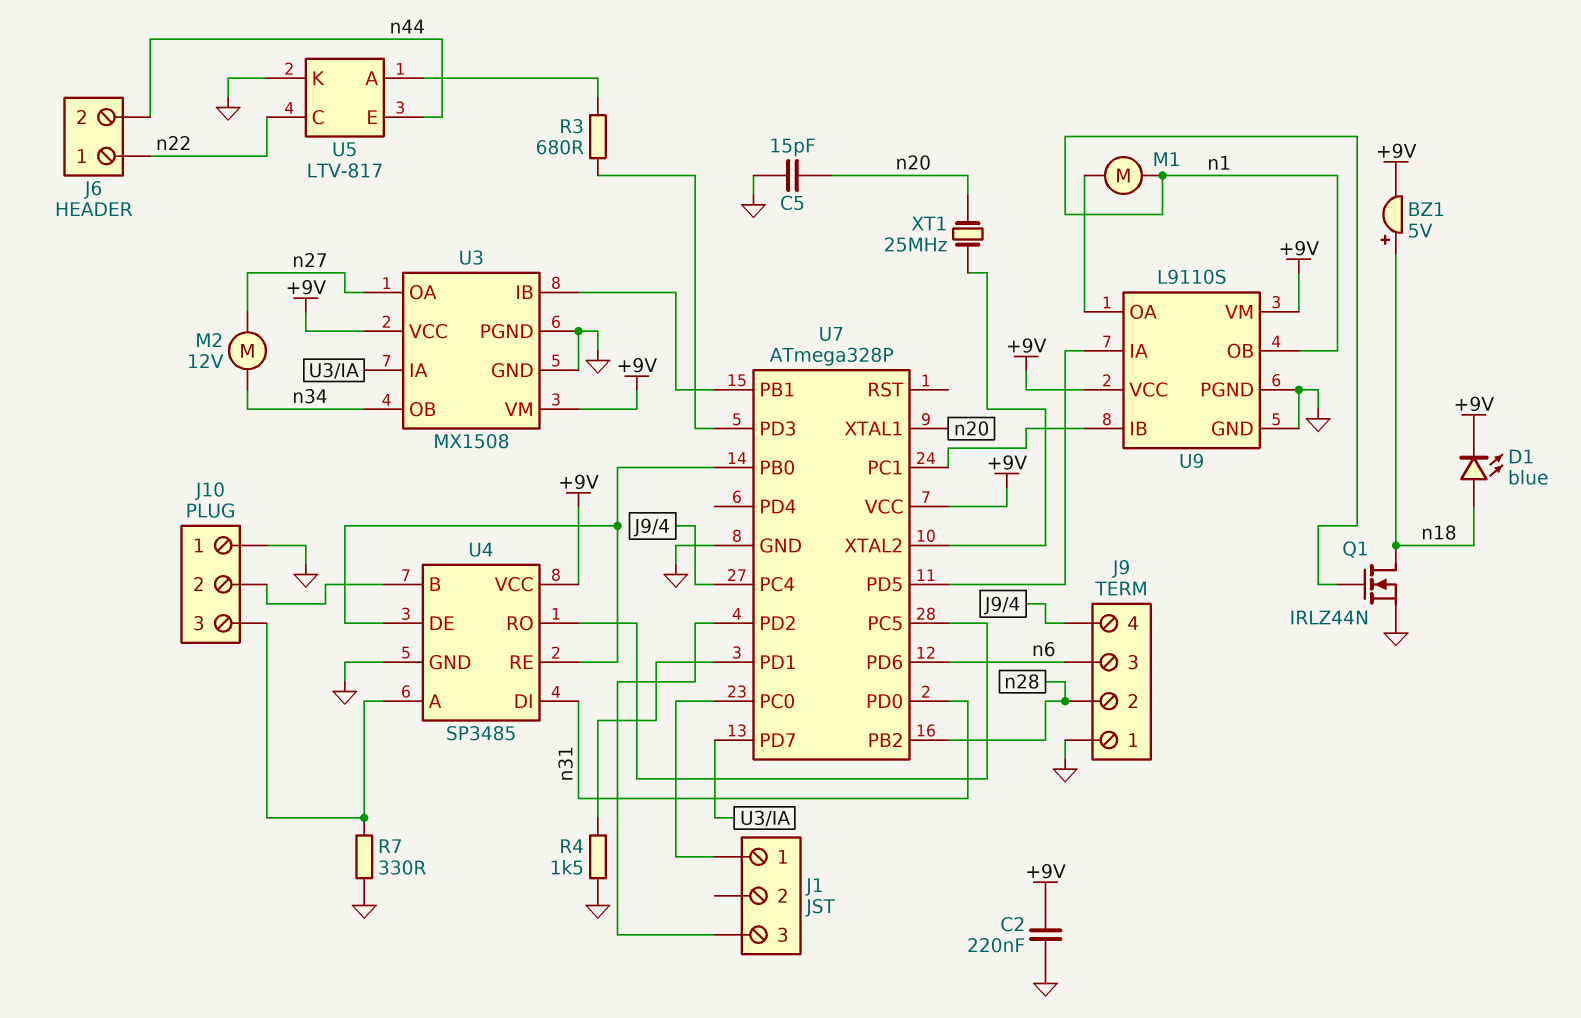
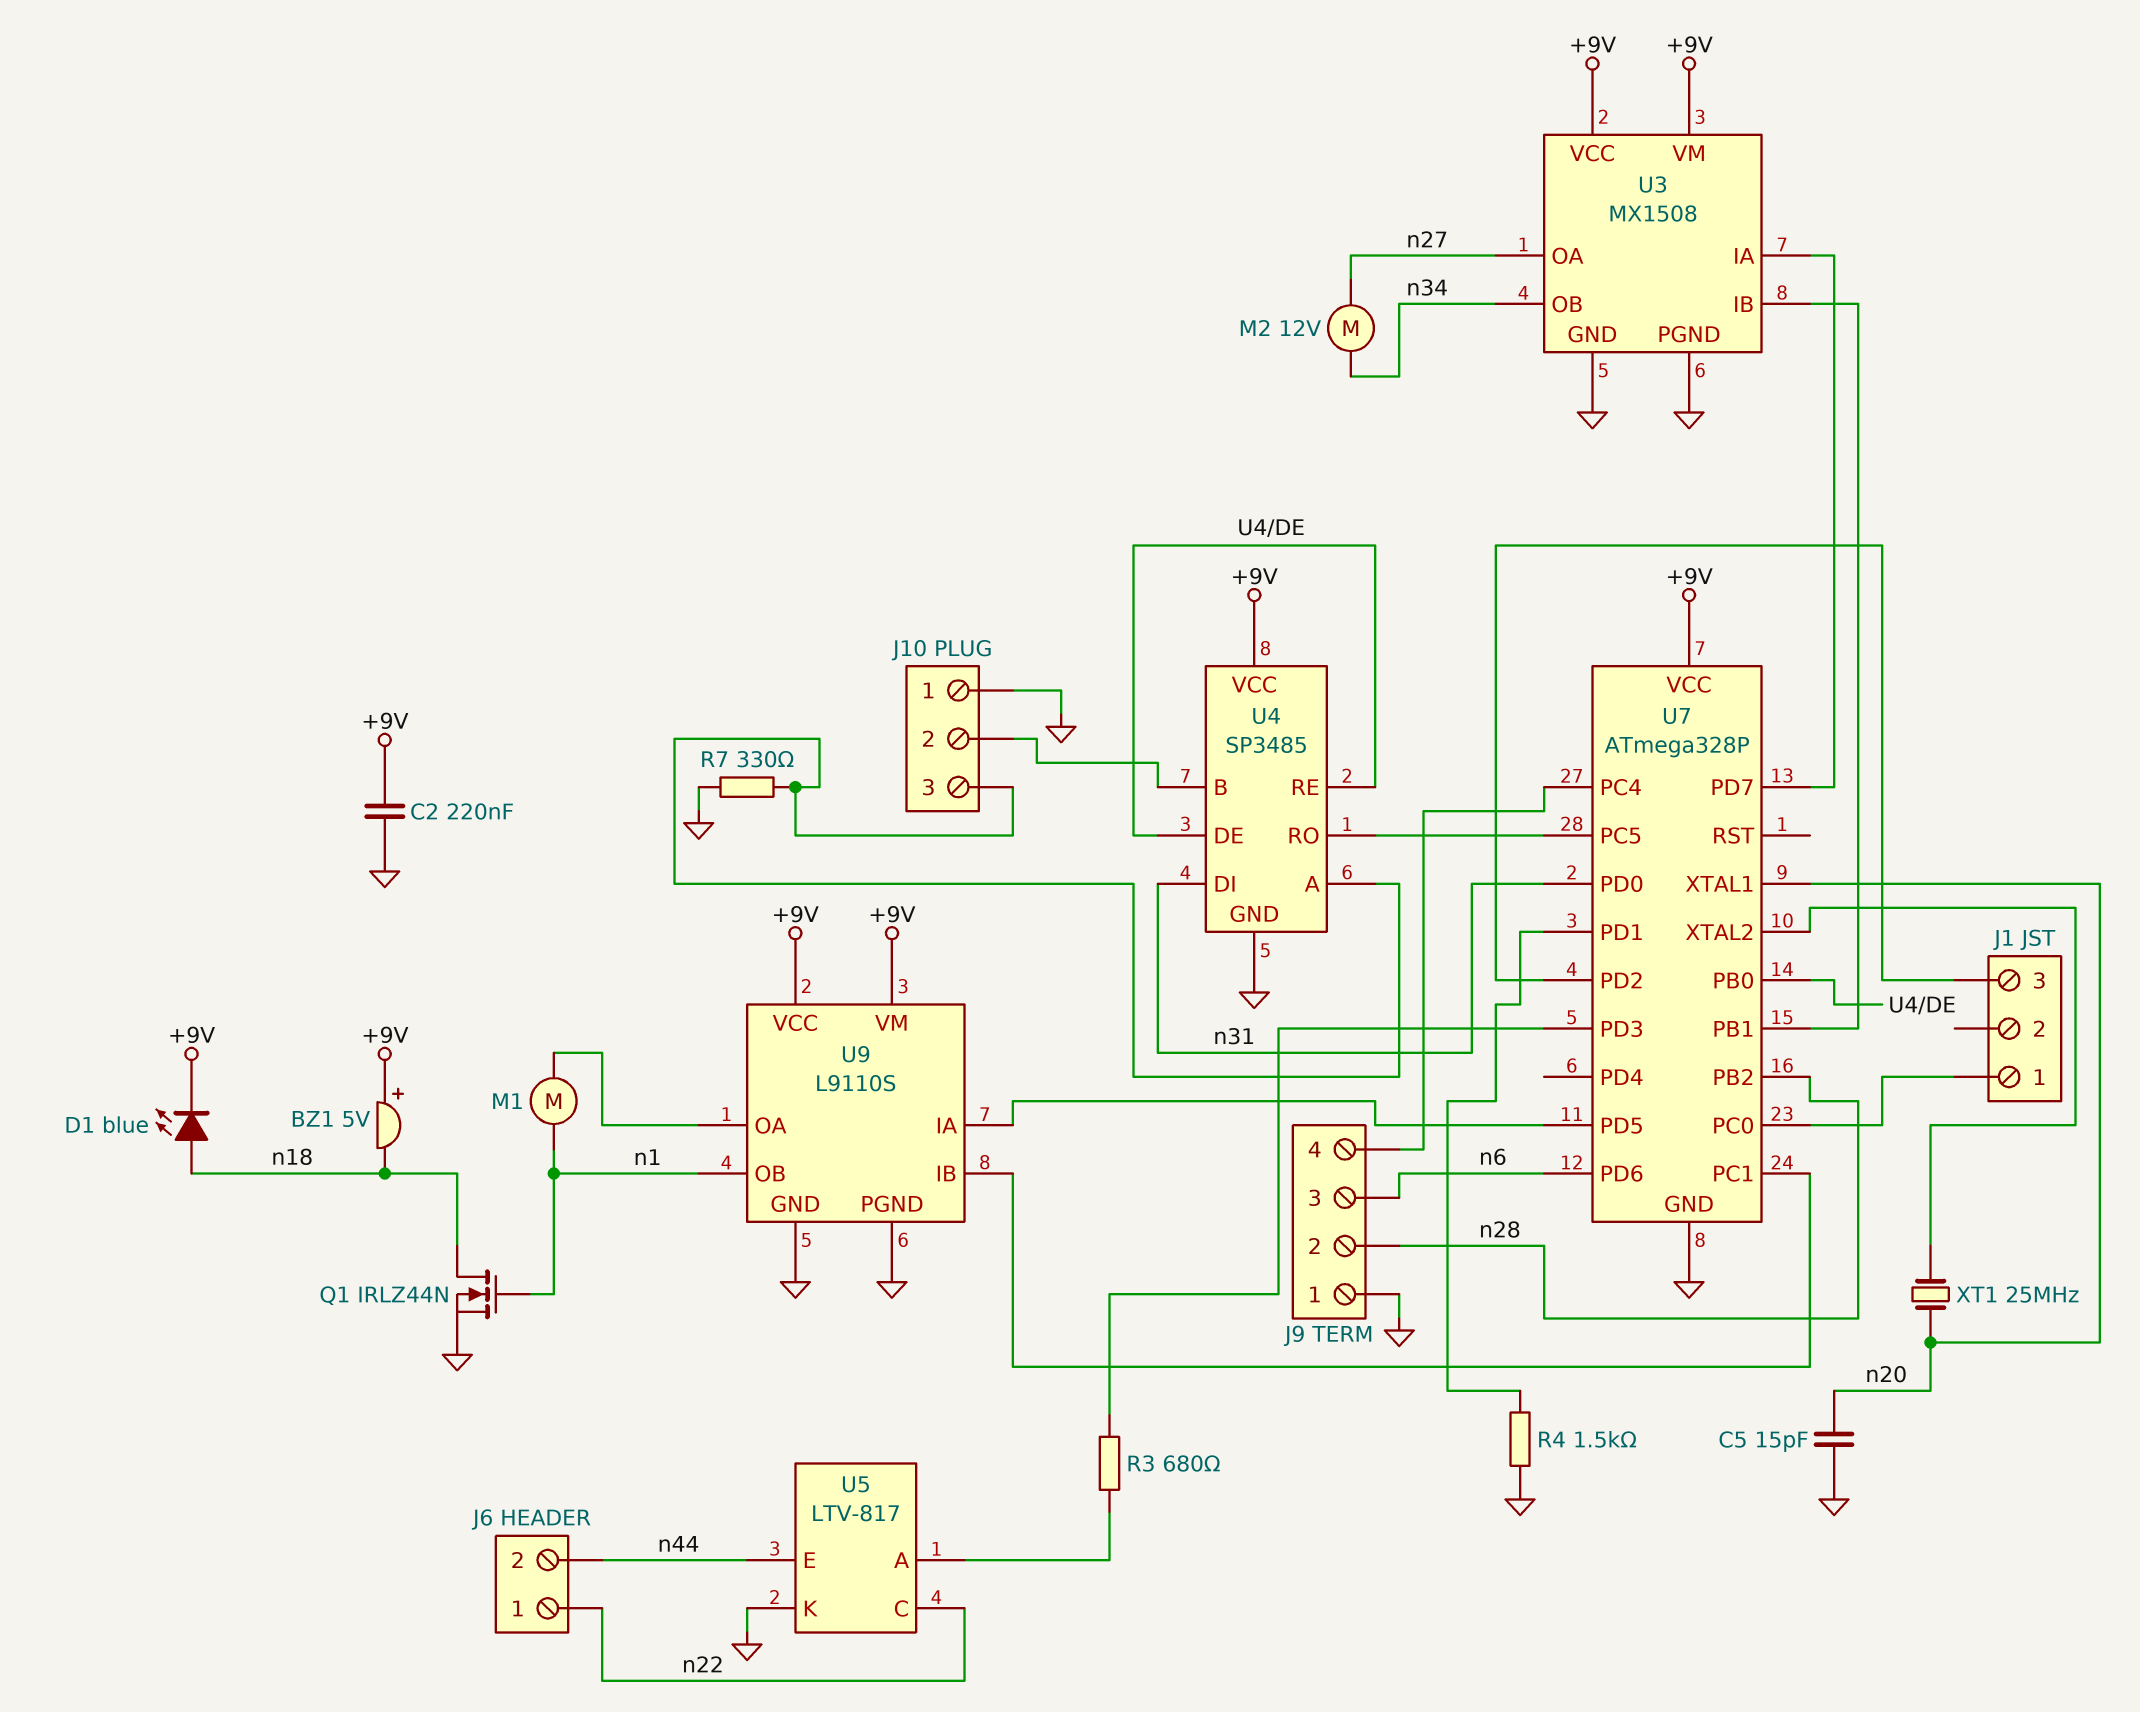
BZ1: buzzer 5V (plus n18, minus +9V) -> buzzer 5V (plus +9V, minus n18)

